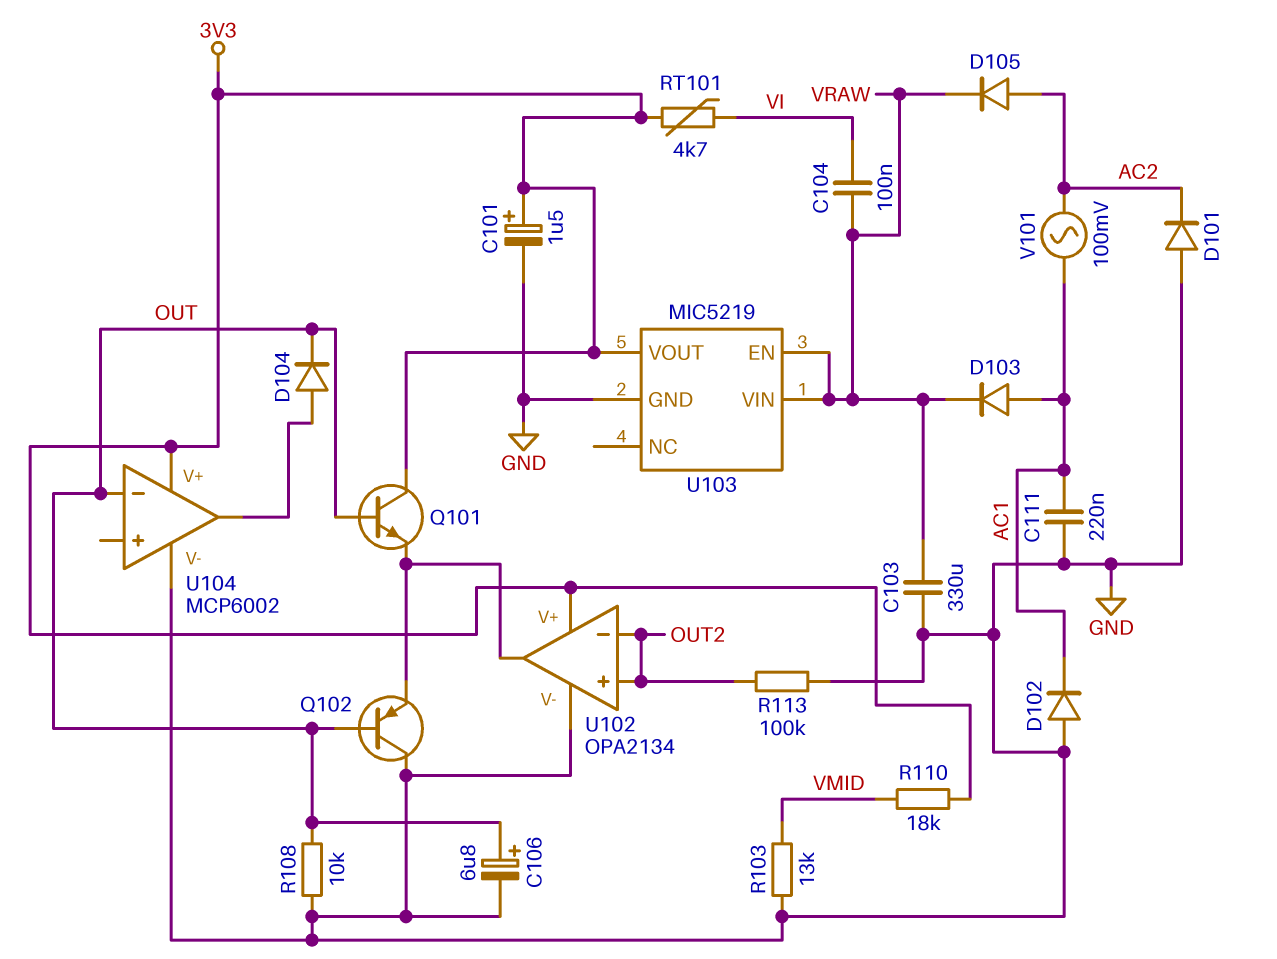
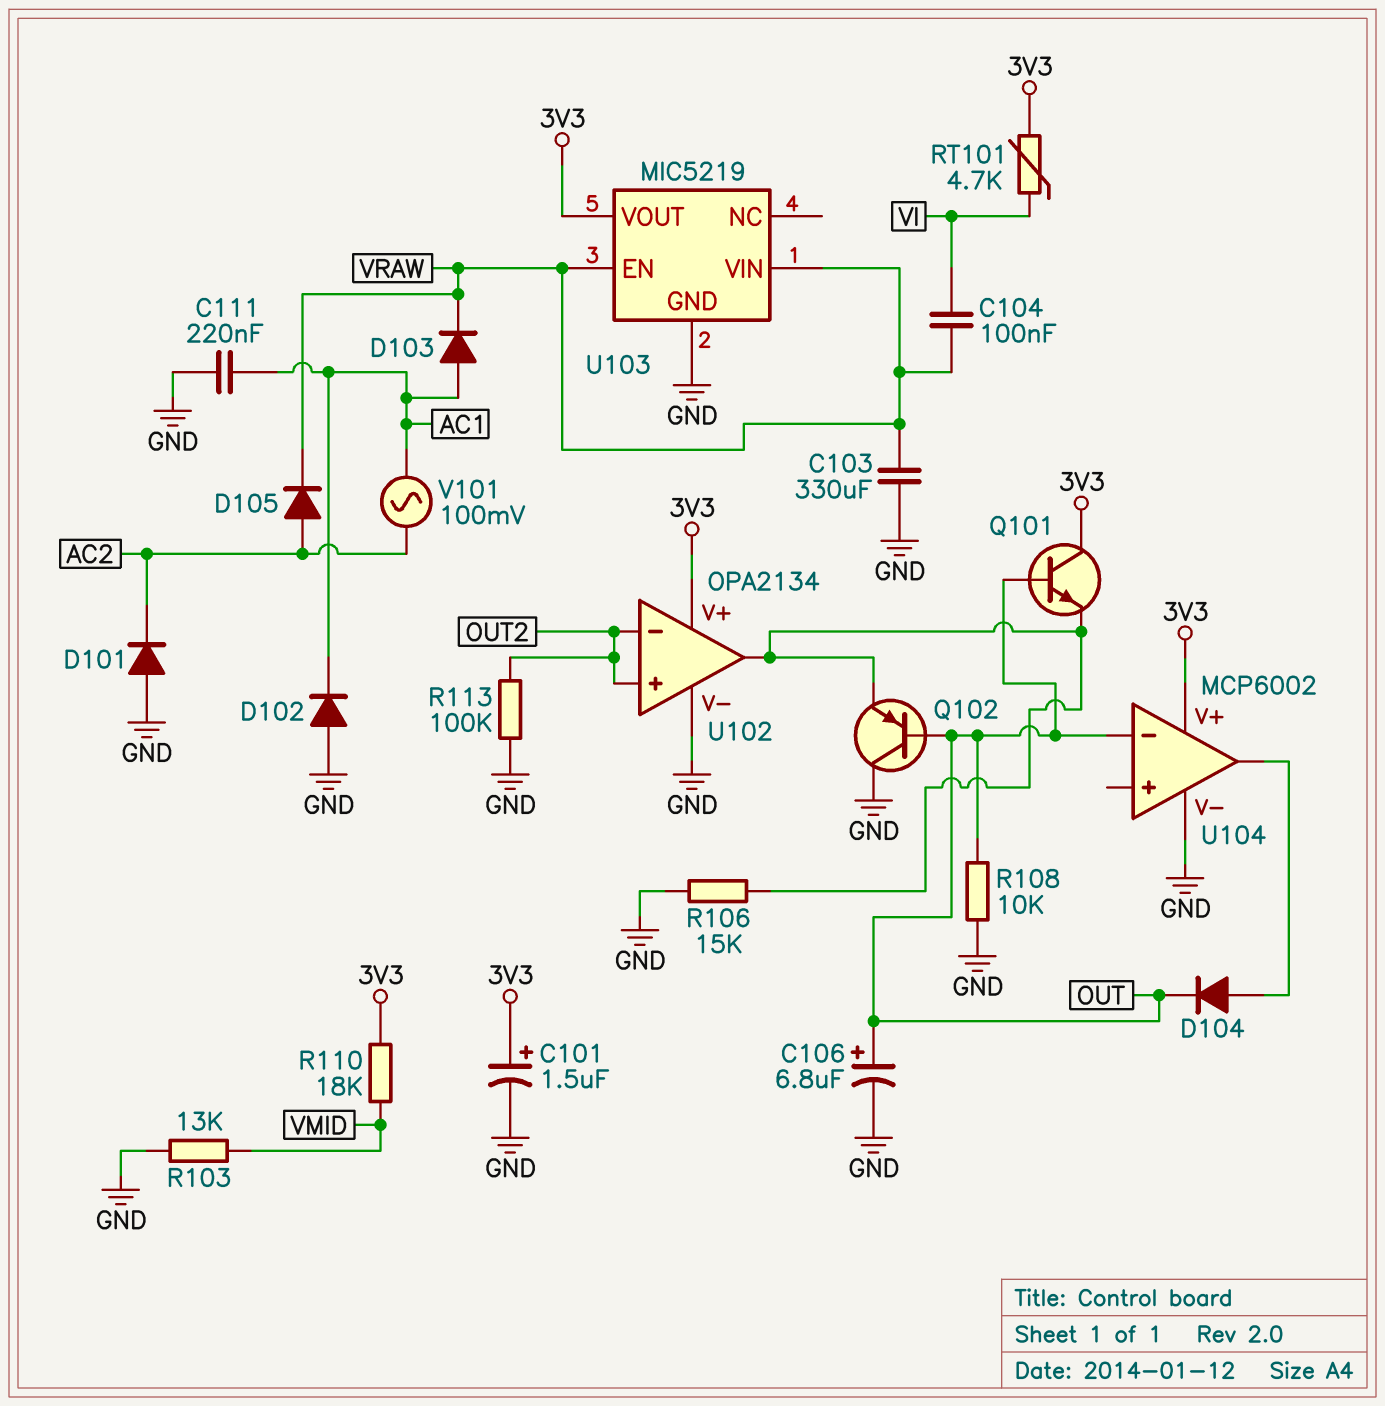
R106: none -> 15k (GND, U102/out)

